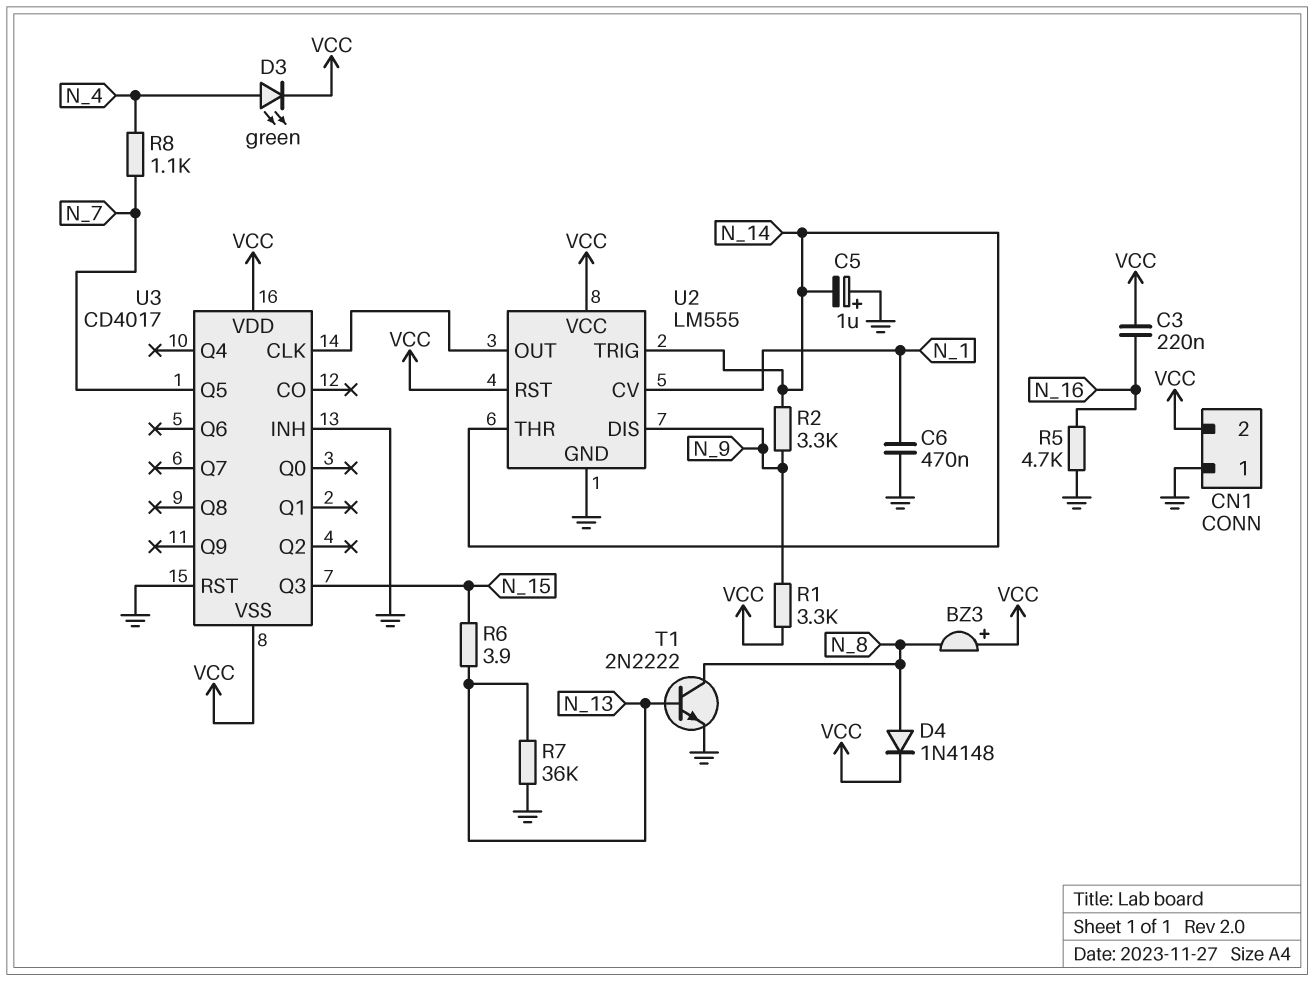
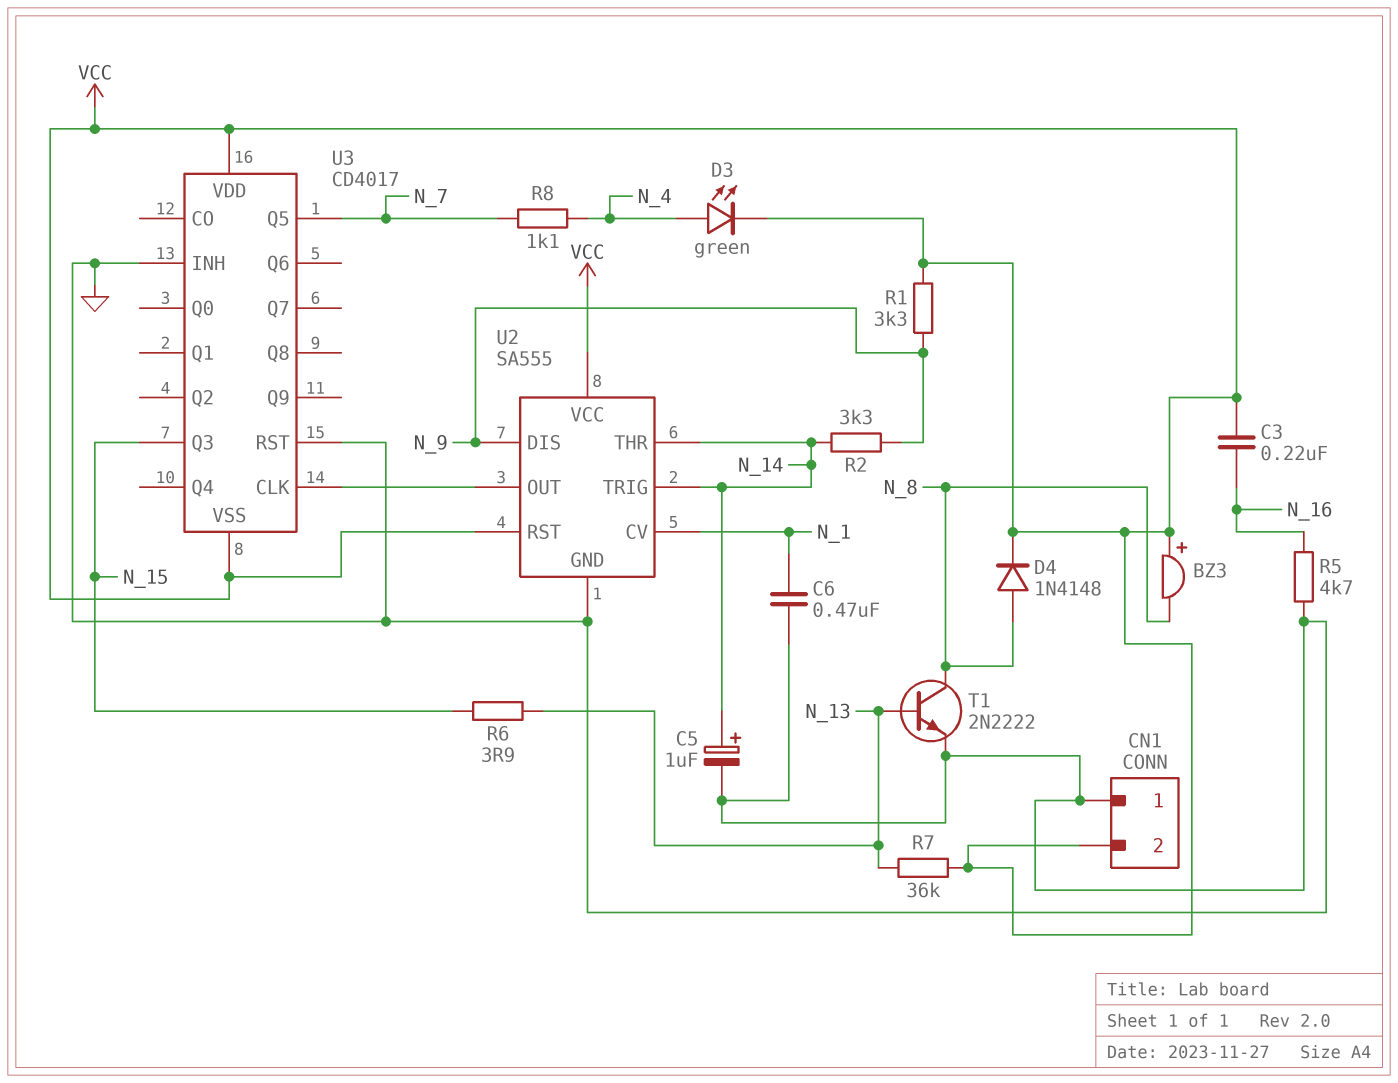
C5: 1uF (plus GND, minus N_14) -> 1uF (plus N_14, minus GND)
R7: 36k (GND, N_13) -> 36k (N_13, VCC)
U2: LM555 -> SA555

